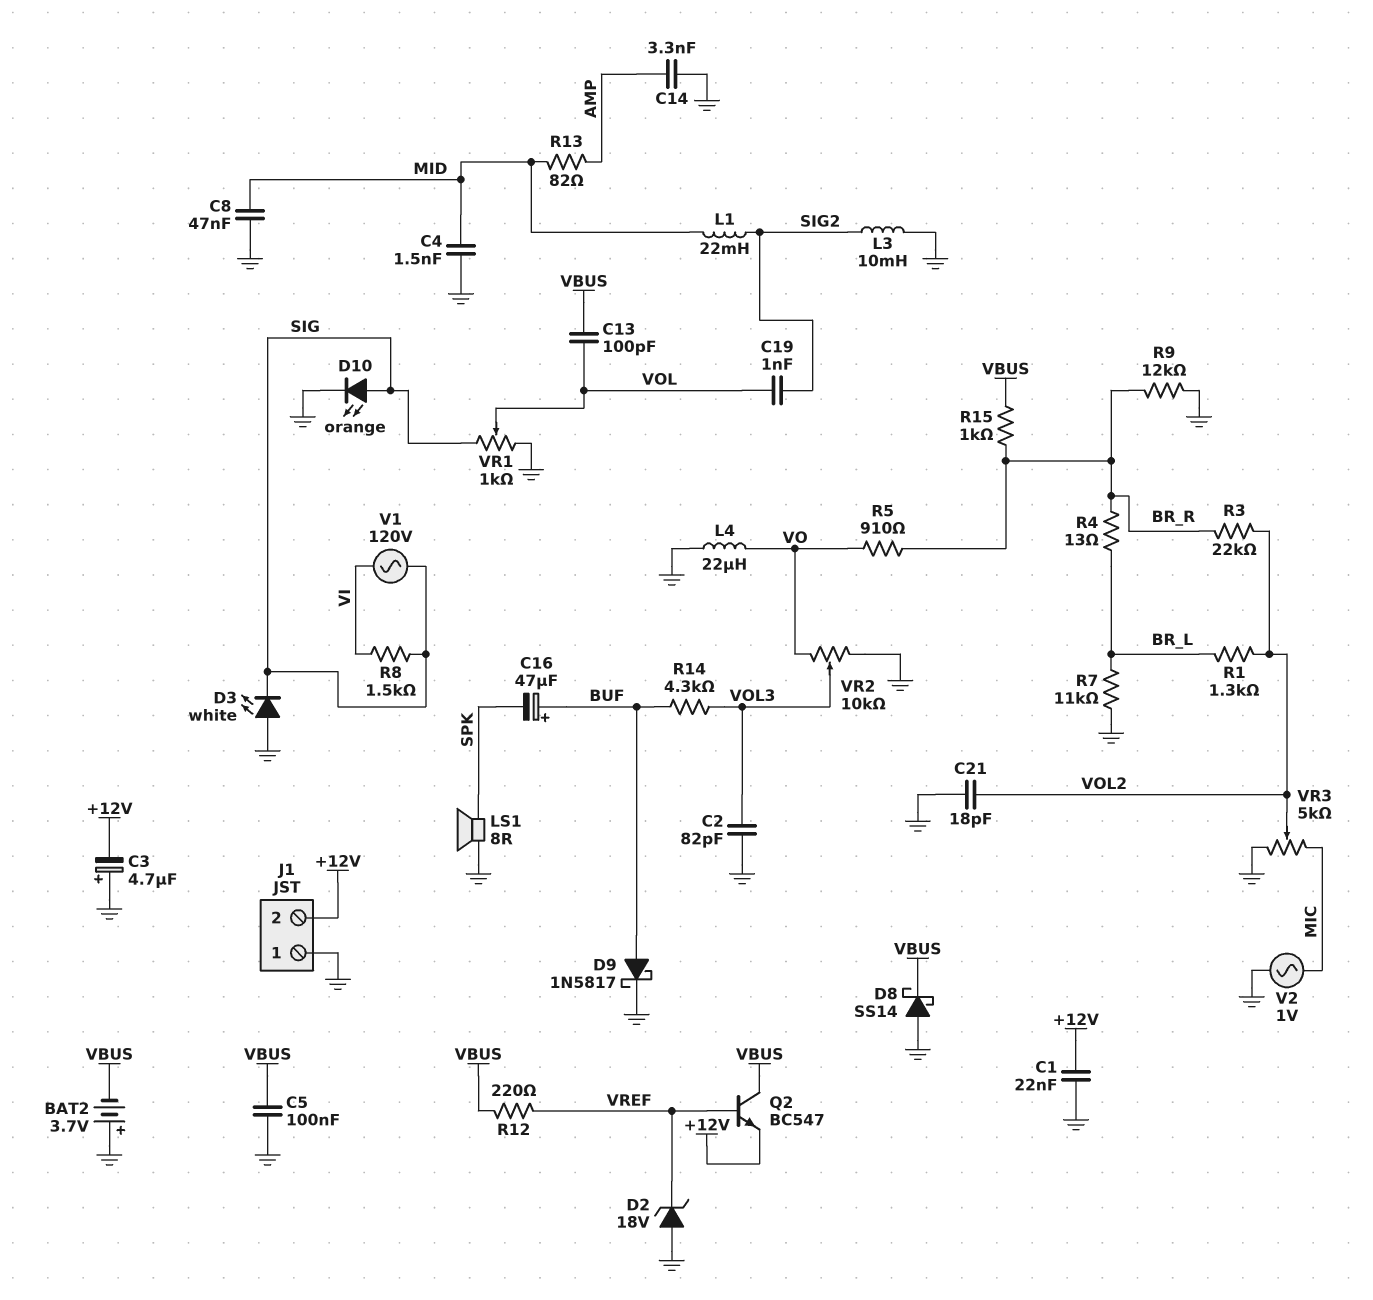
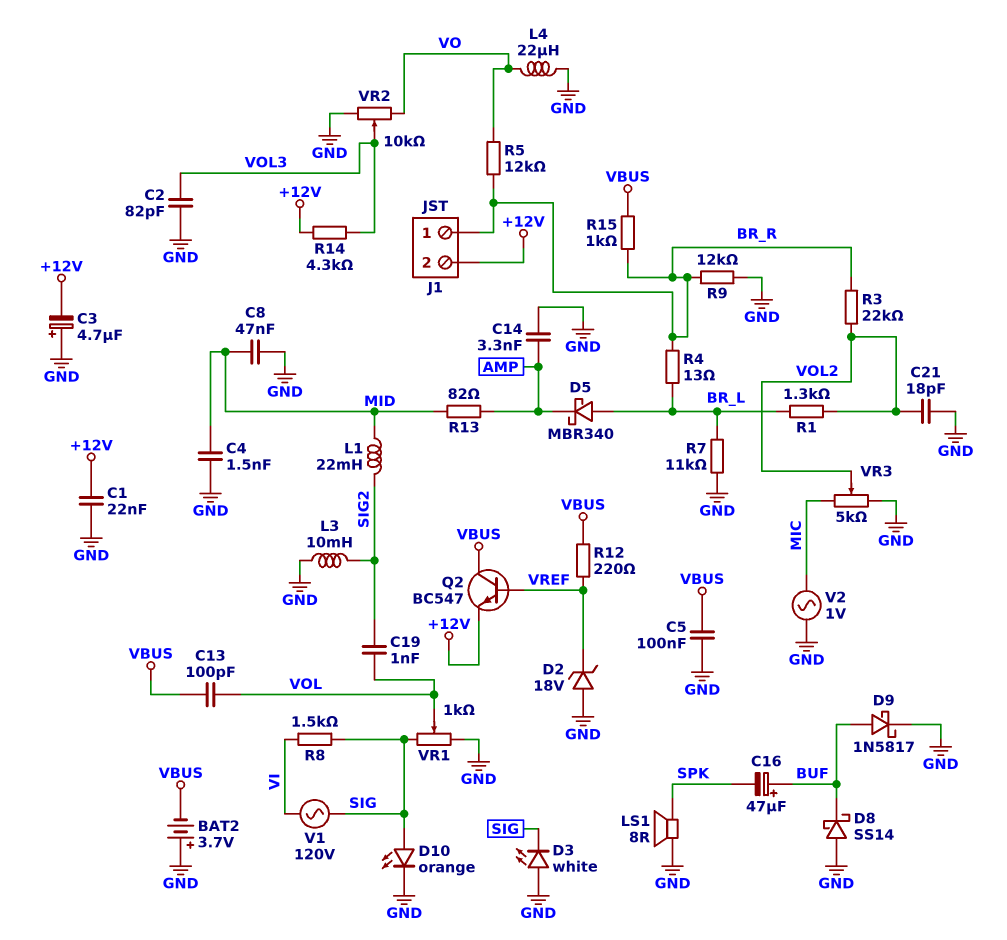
D5: none -> schottky MBR340 (A BR_L, K AMP)
D8: schottky SS14 (A GND, K VBUS) -> schottky SS14 (A GND, K BUF)
J1 pin 1: GND -> BR_R
R5: 910 (BR_R, VO) -> 12k (BR_R, VO)
R14: 4.3k (BUF, VOL3) -> 4.3k (+12V, VOL3)

